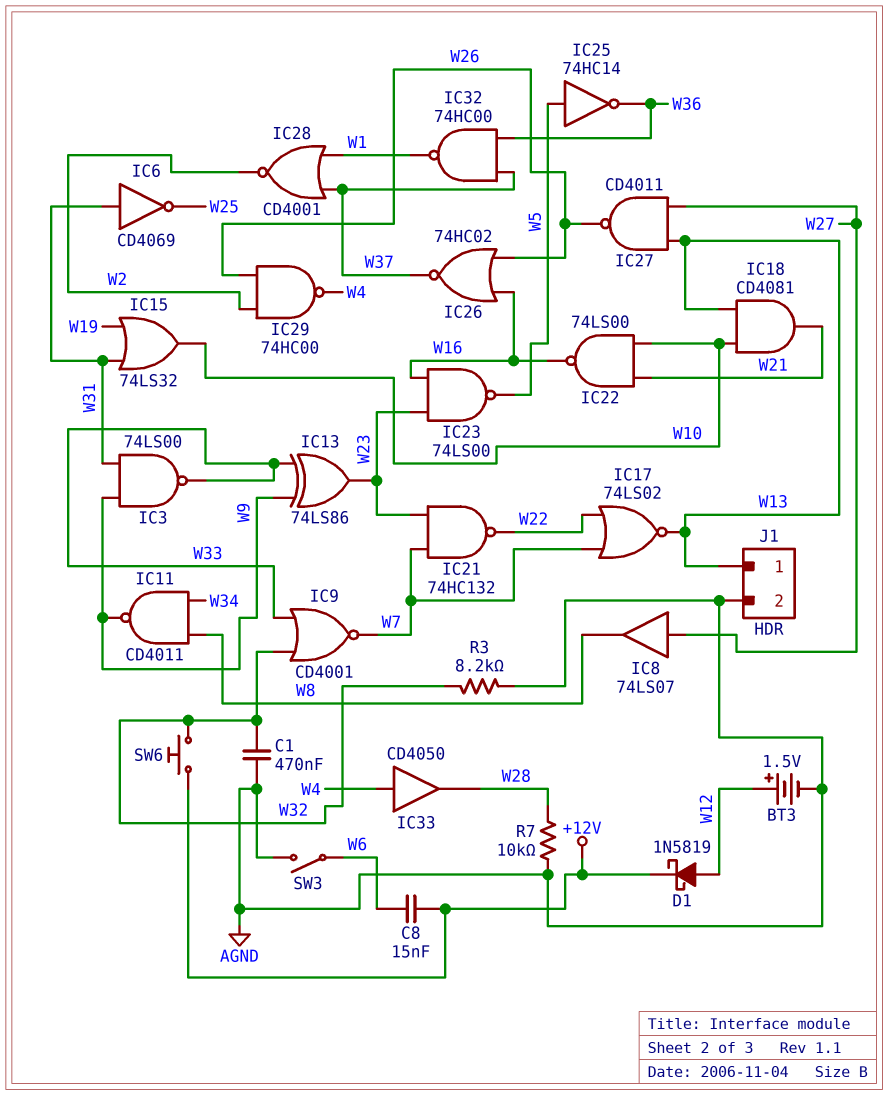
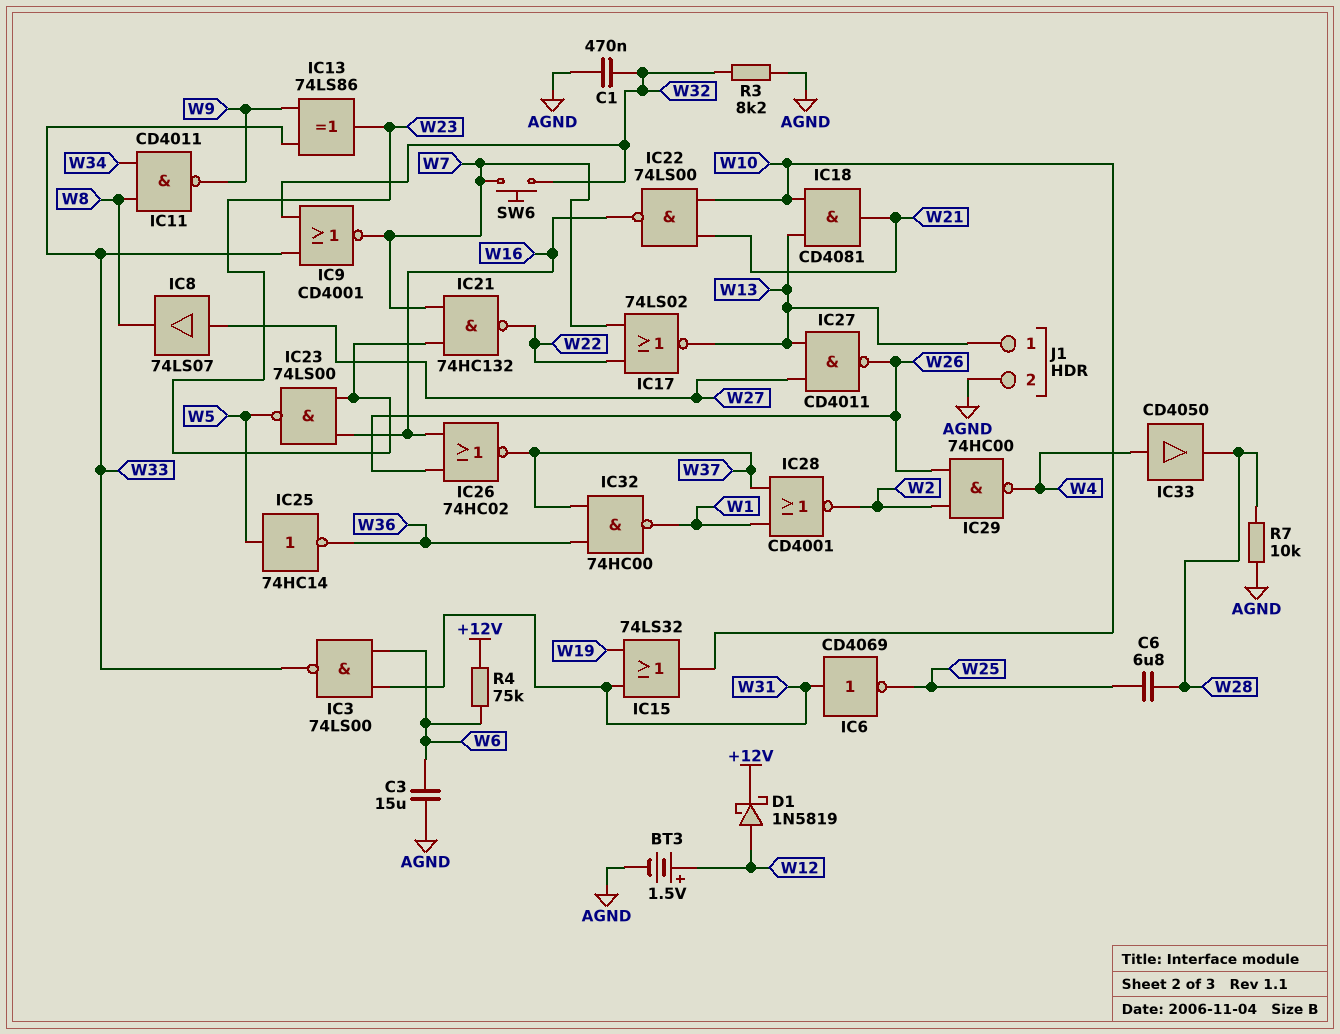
C3: none -> 15uF (AGND, W6)
C6: none -> 6.8uF (W25, W28)
C8: 15nF (+12V, W6) -> none
IC3: NAND 74LS00 (in W9, in W31, out W33) -> NAND 74LS00 (in W6, in W31, out W33)
R4: none -> 75k (+12V, W6)
SW3: switch (AGND, W6) -> none
SW6: button (+12V, W32) -> button (W7, W32)

